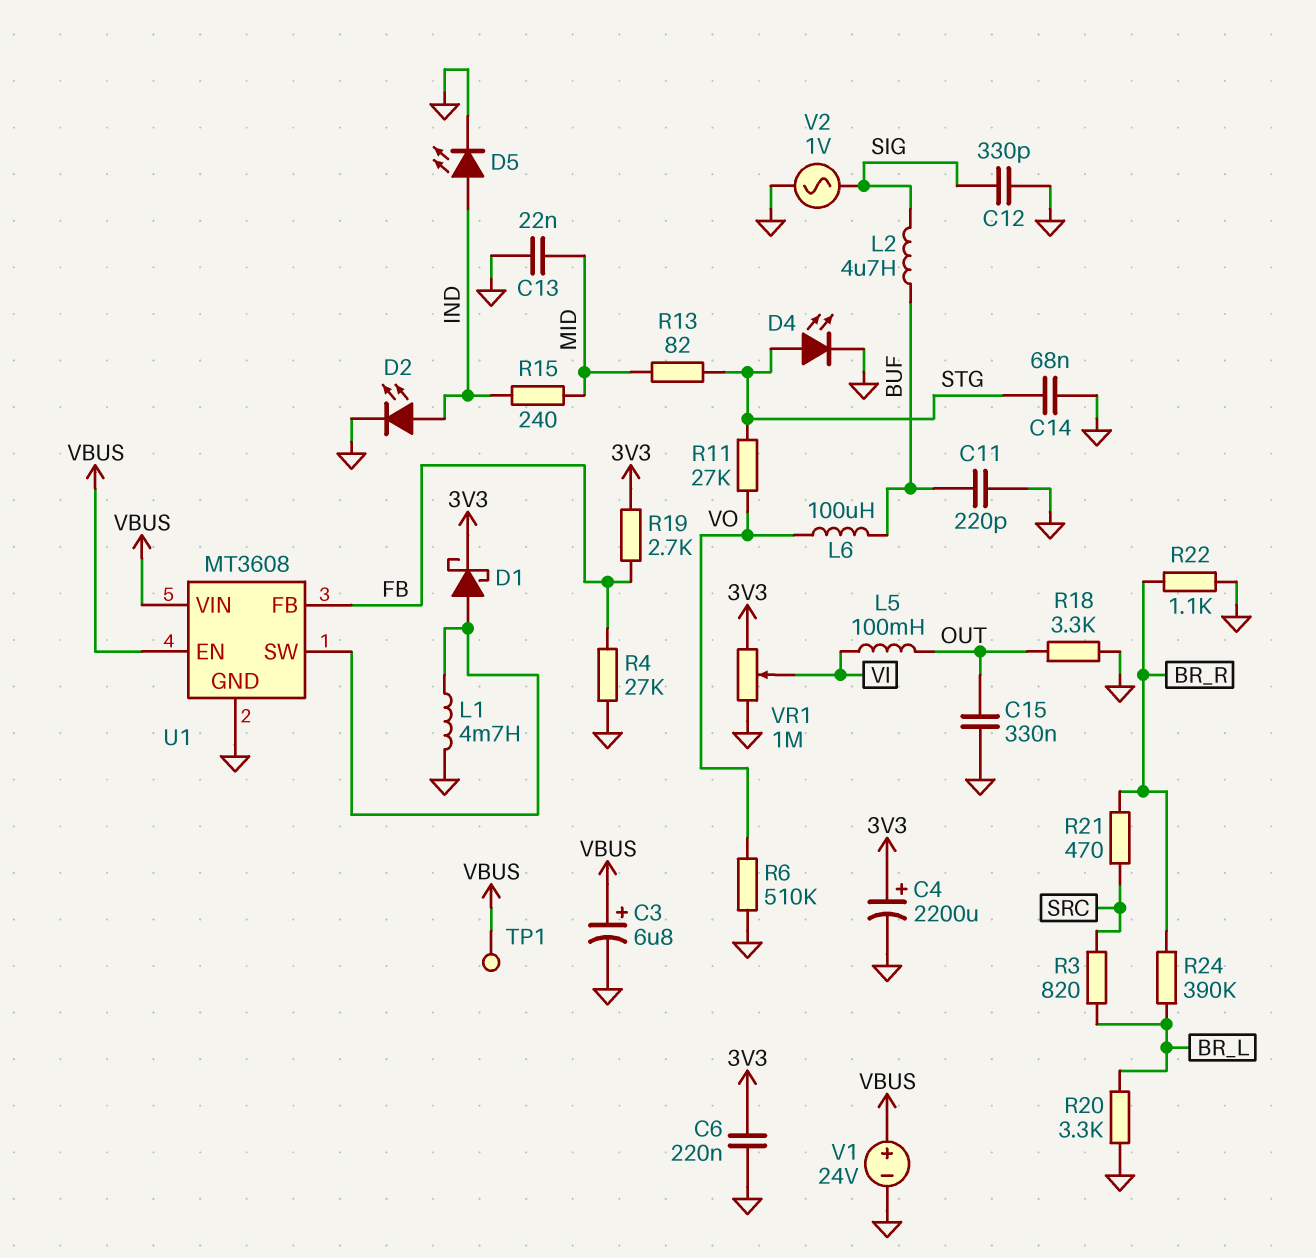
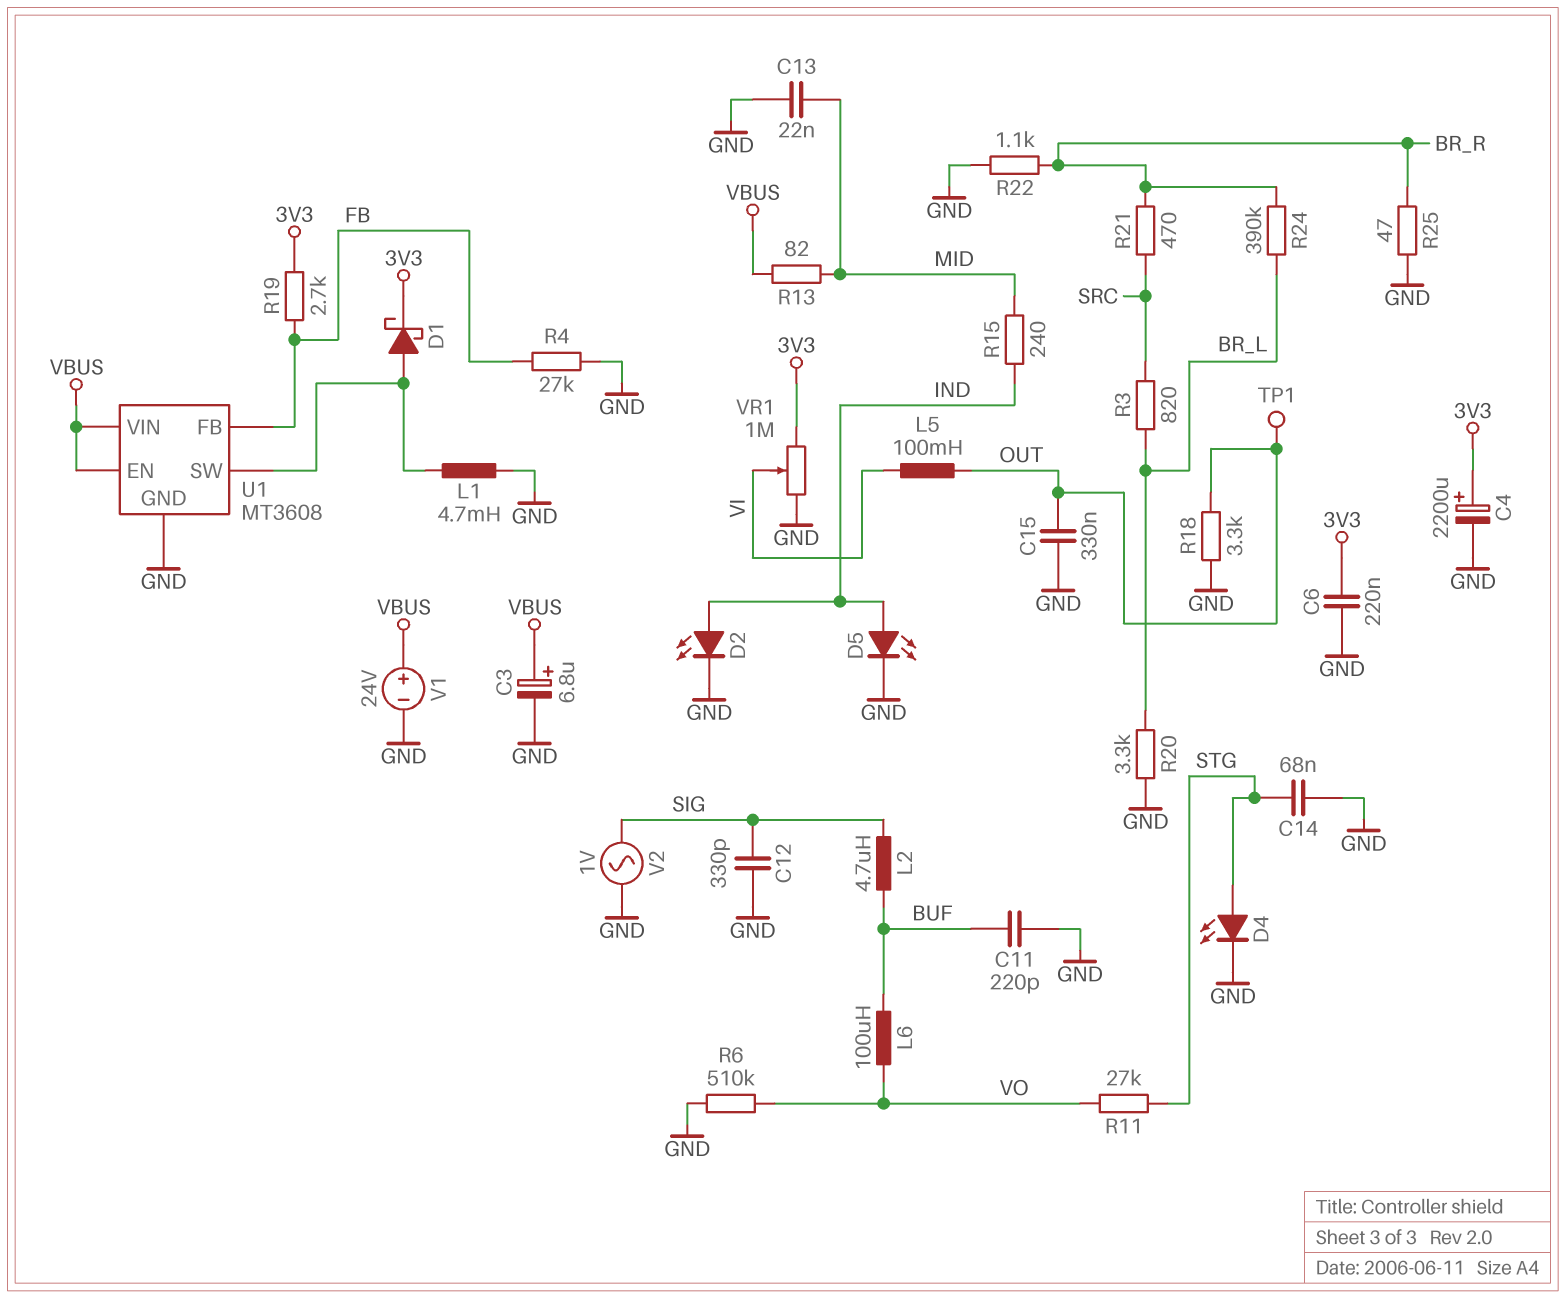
R13: 82 (MID, STG) -> 82 (MID, VBUS)
R25: none -> 47 (BR_R, GND)
TP1: test point (VBUS) -> test point (OUT)

